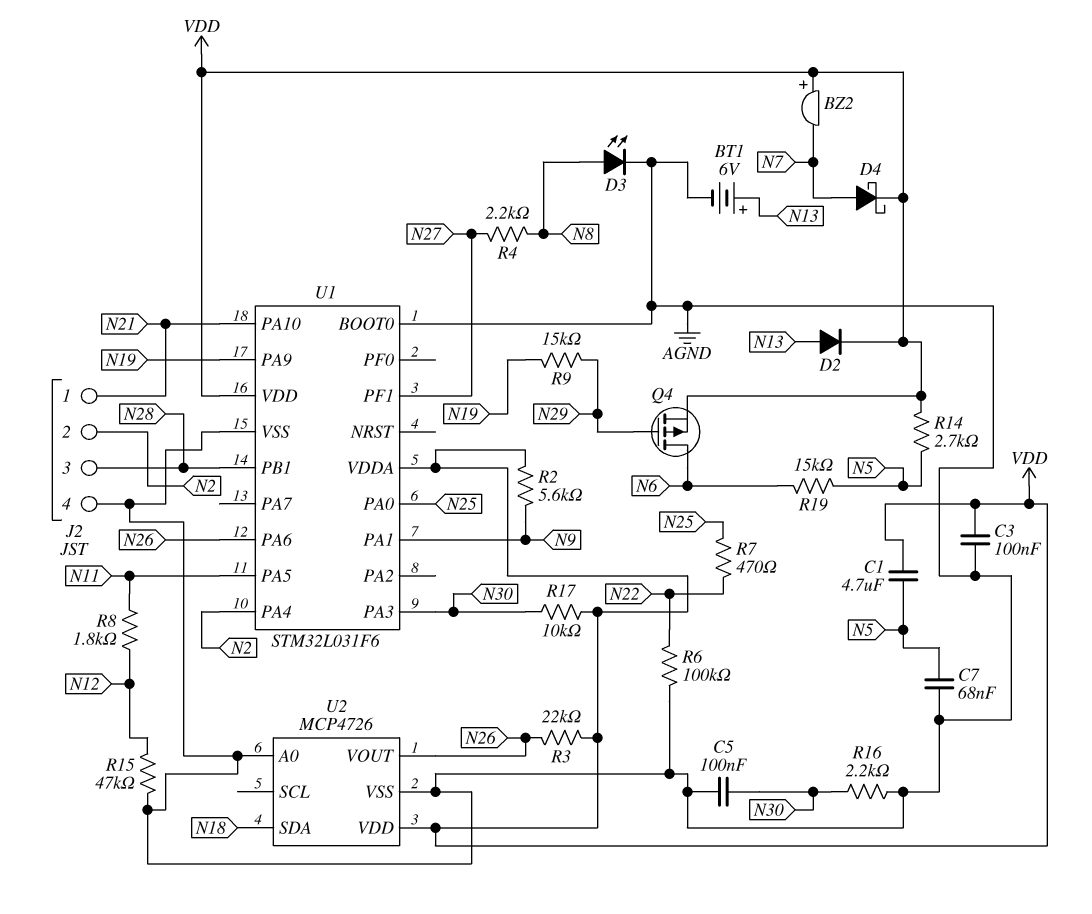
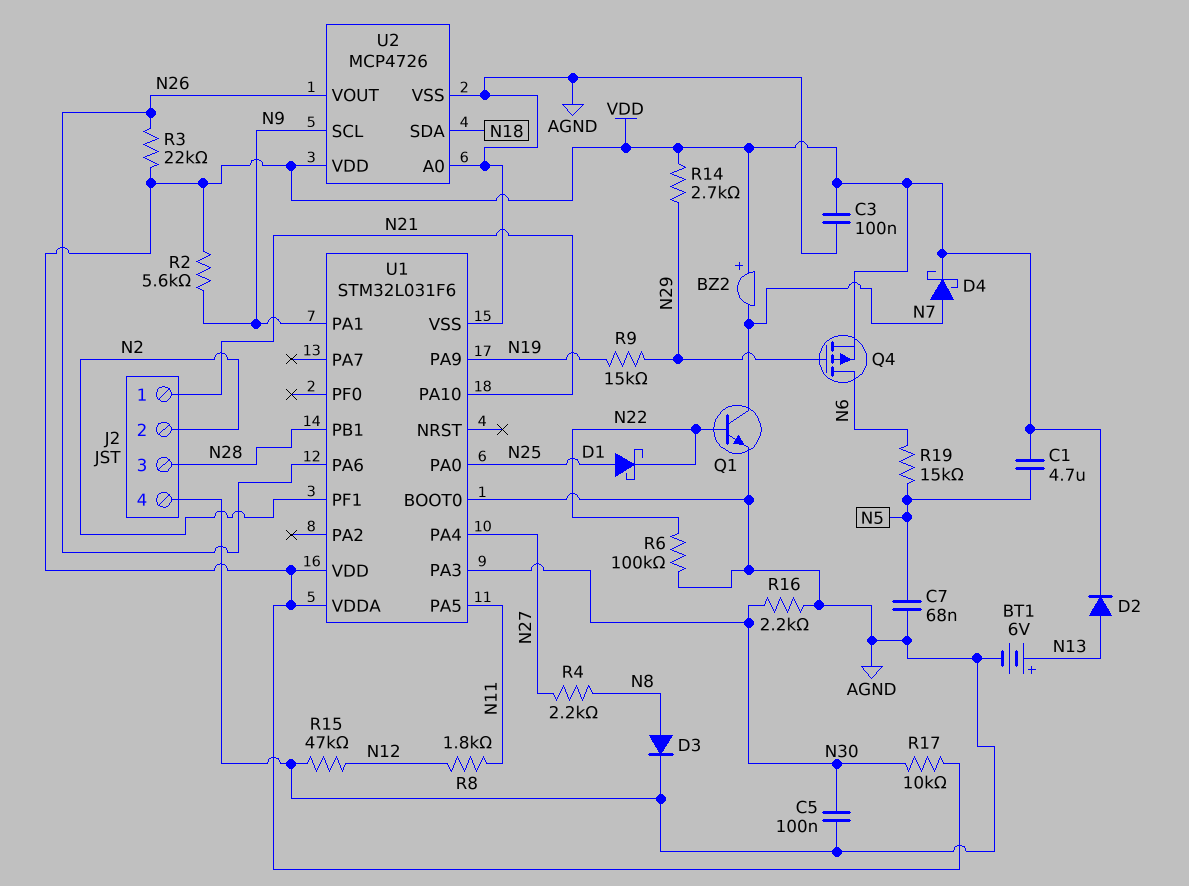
D1: none -> schottky (A N25, K N22)
D3: LED (A N8, K AGND) -> diode (A N8, K AGND)
Q1: none -> NPN (B N22, C N7, E AGND)
R7: 470 (N22, N25) -> none
R14: 2.7k (N5, VDD) -> 2.7k (N29, VDD)
U1 pin PA4: N2 -> N27
U1 pin PF1: N27 -> N2
U2 pin SCL: none -> N9

